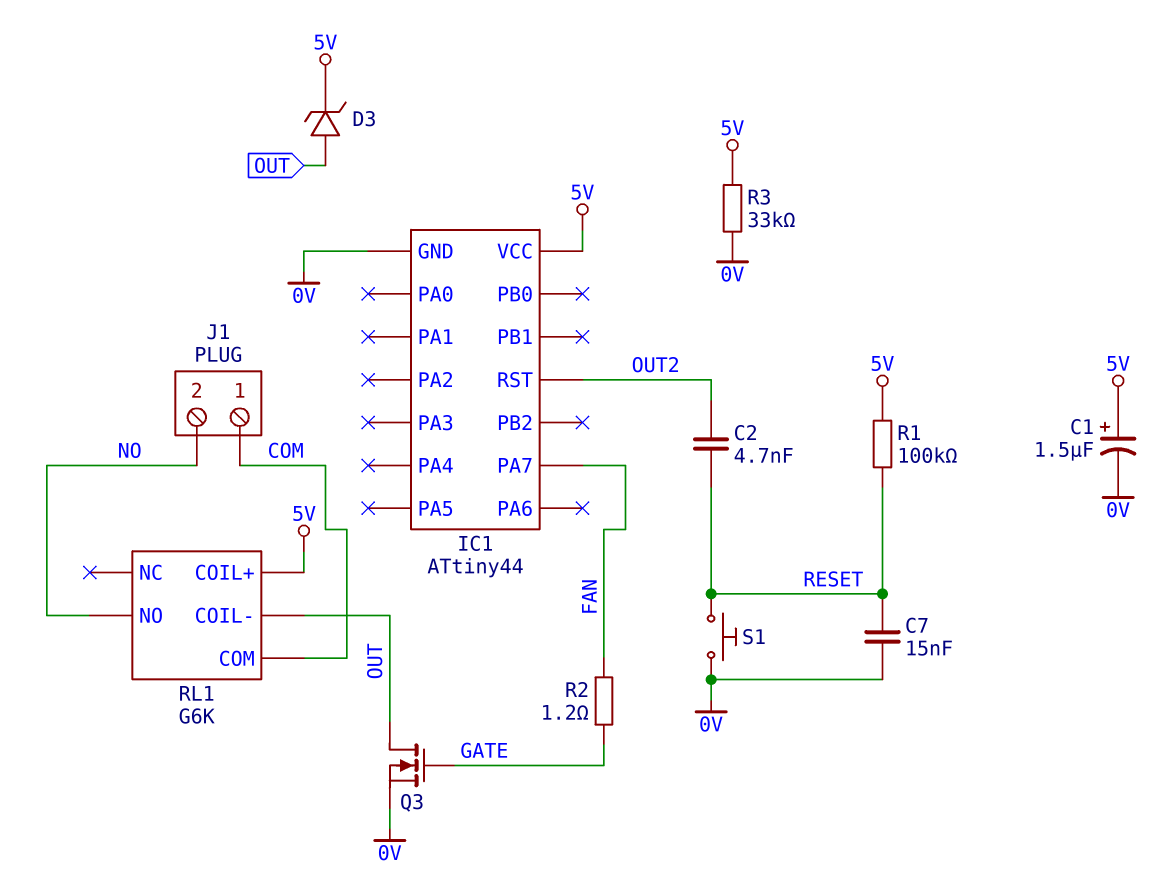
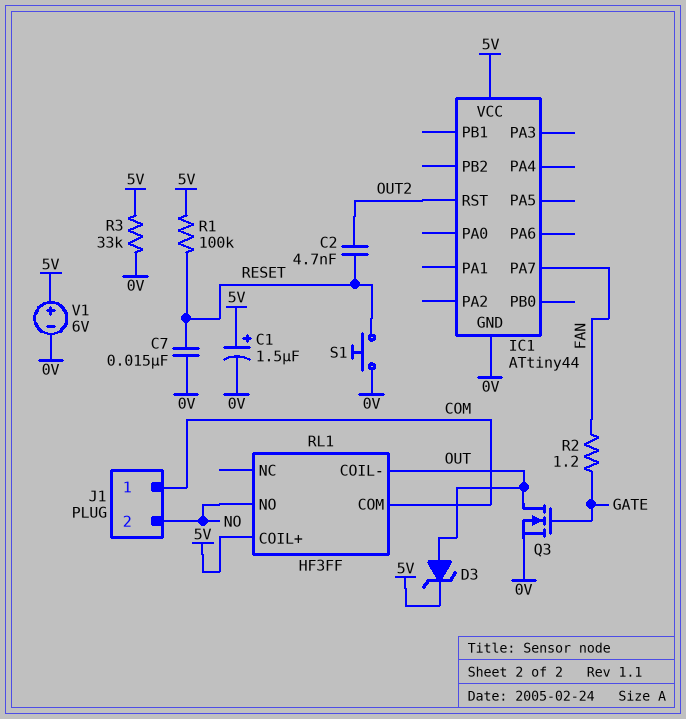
RL1: G6K -> HF3FF
V1: none -> 6V (plus 5V, minus 0V)

